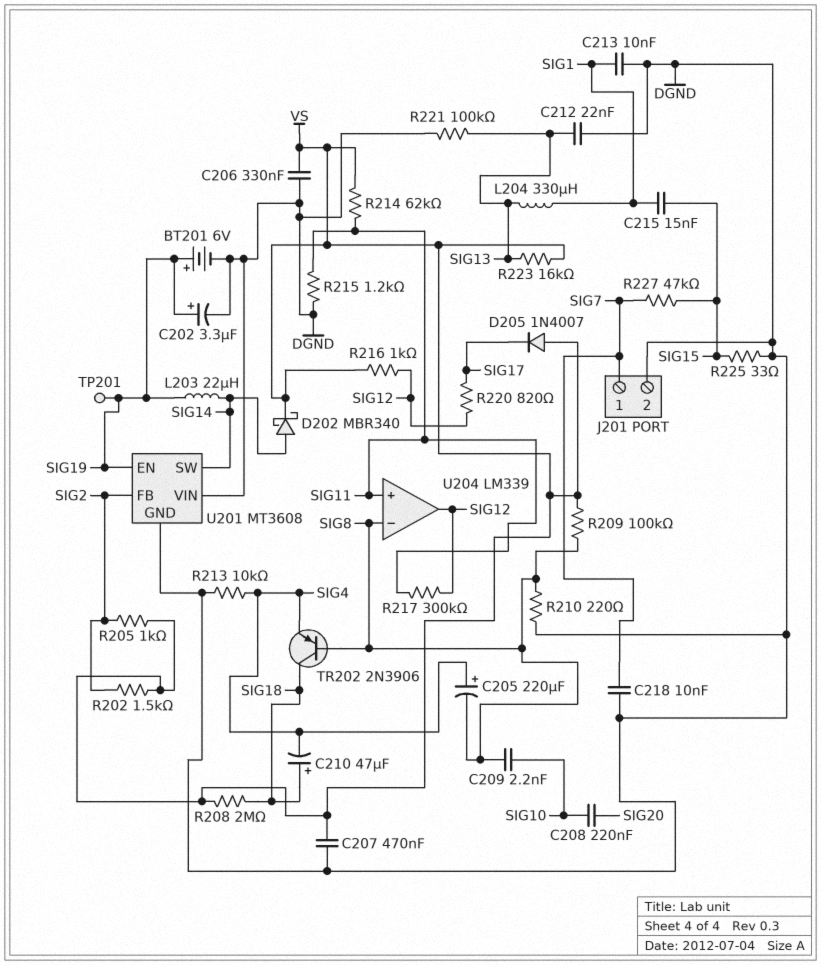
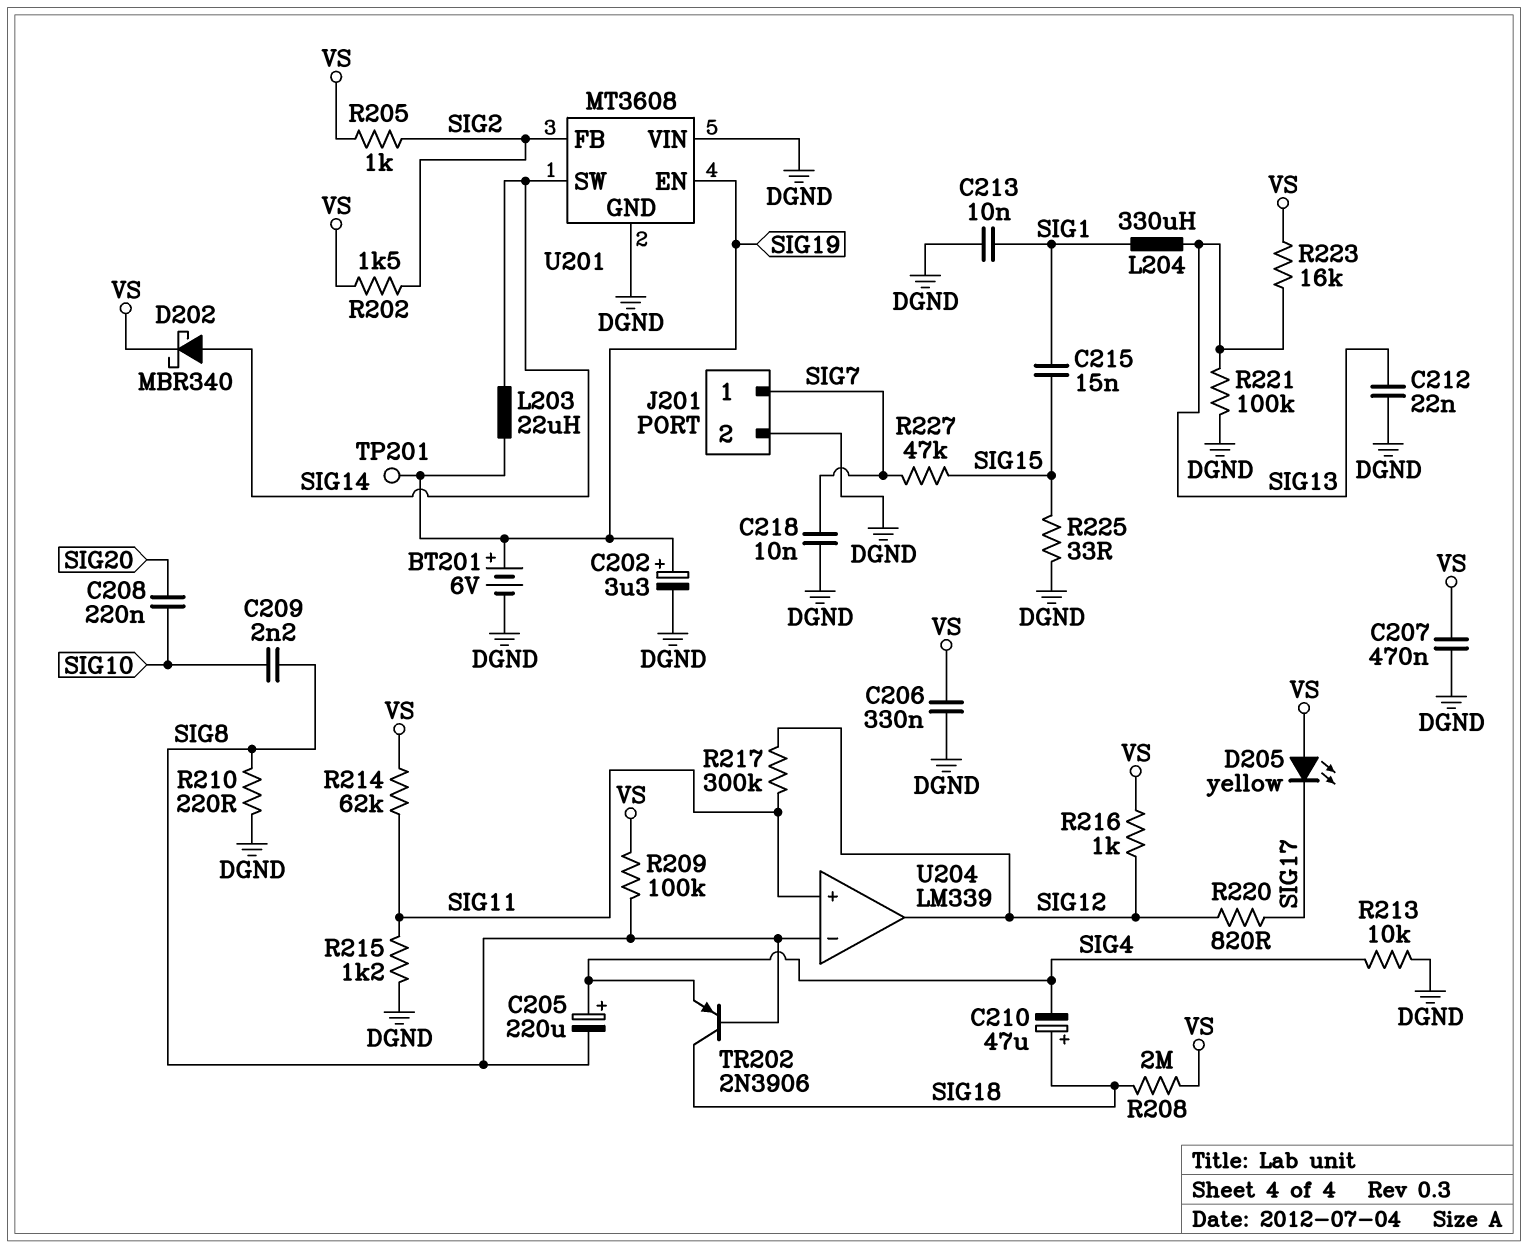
D205: diode 1N4007 (A VS, K SIG17) -> LED yellow (A VS, K SIG17)

